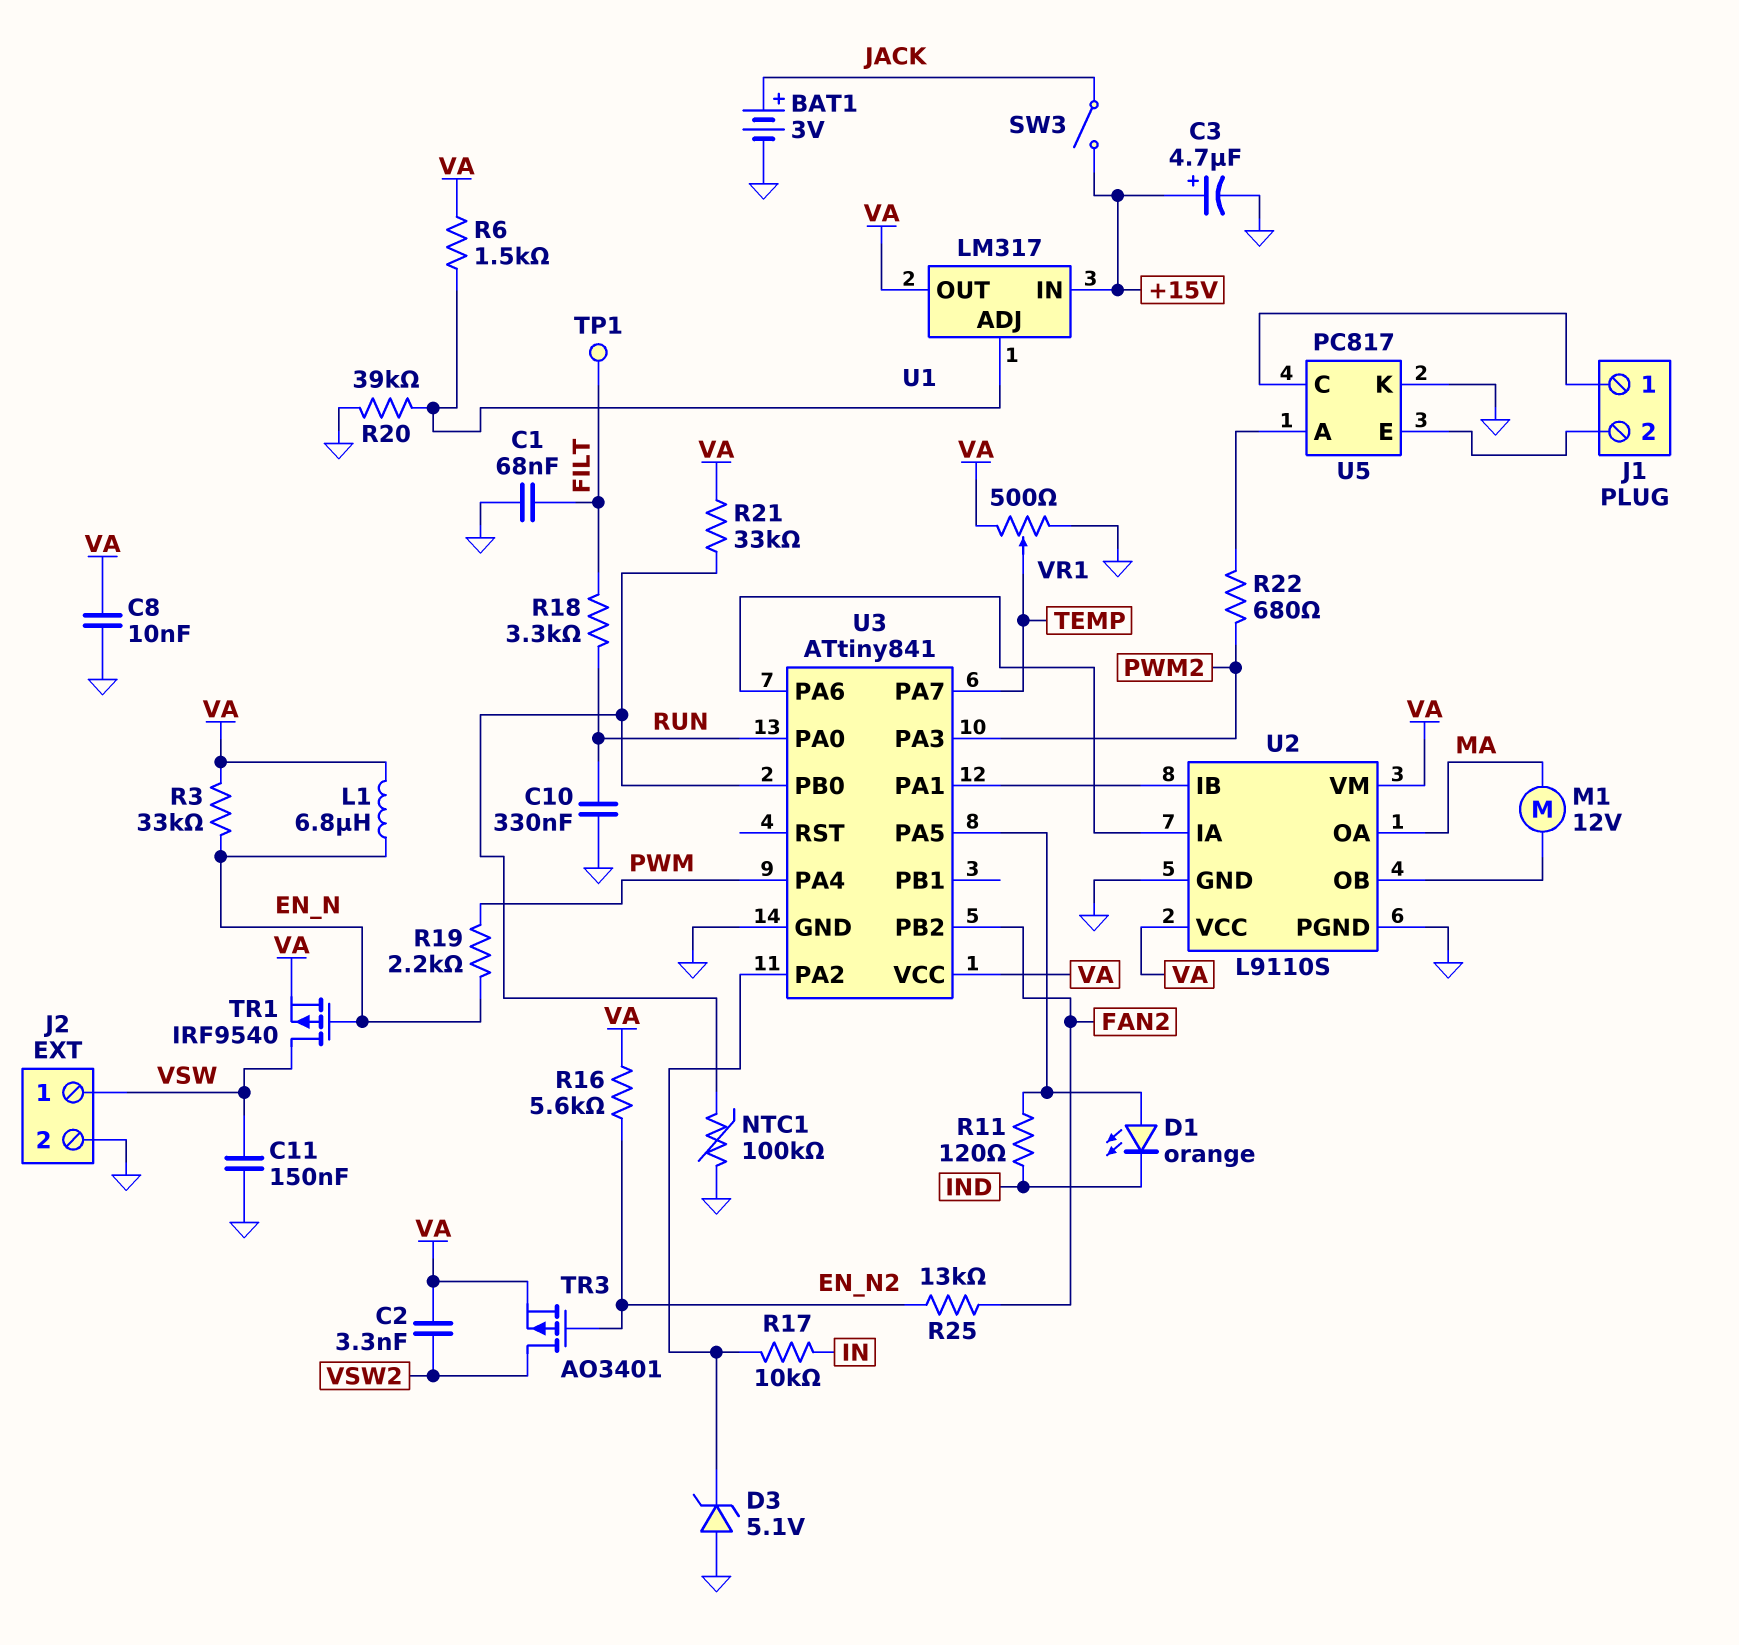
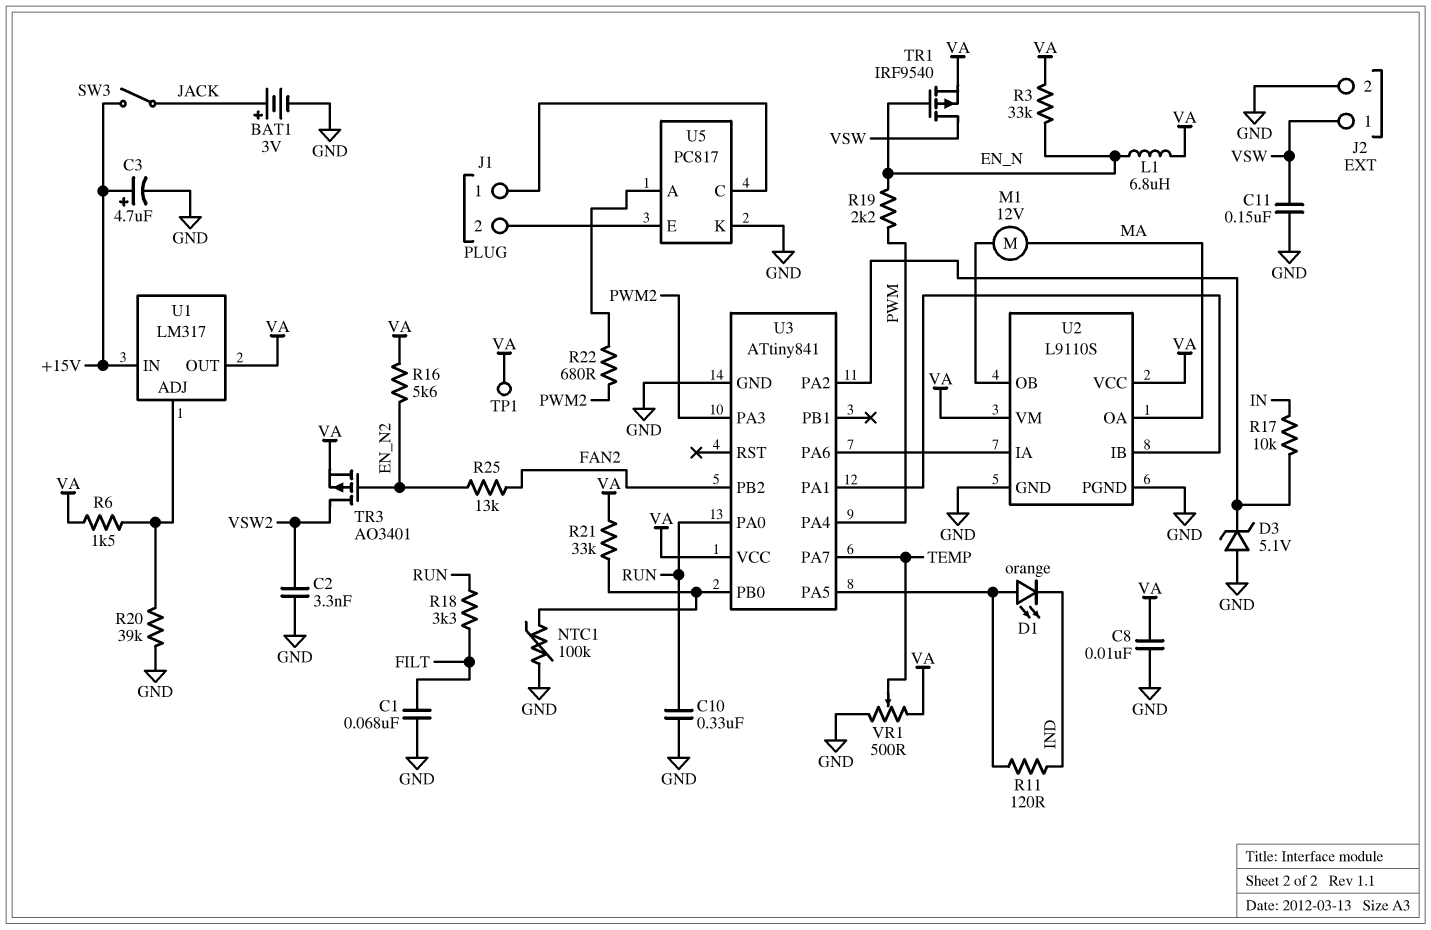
C2: 3.3nF (VA, VSW2) -> 3.3nF (GND, VSW2)
TP1: test point (FILT) -> test point (VA)

